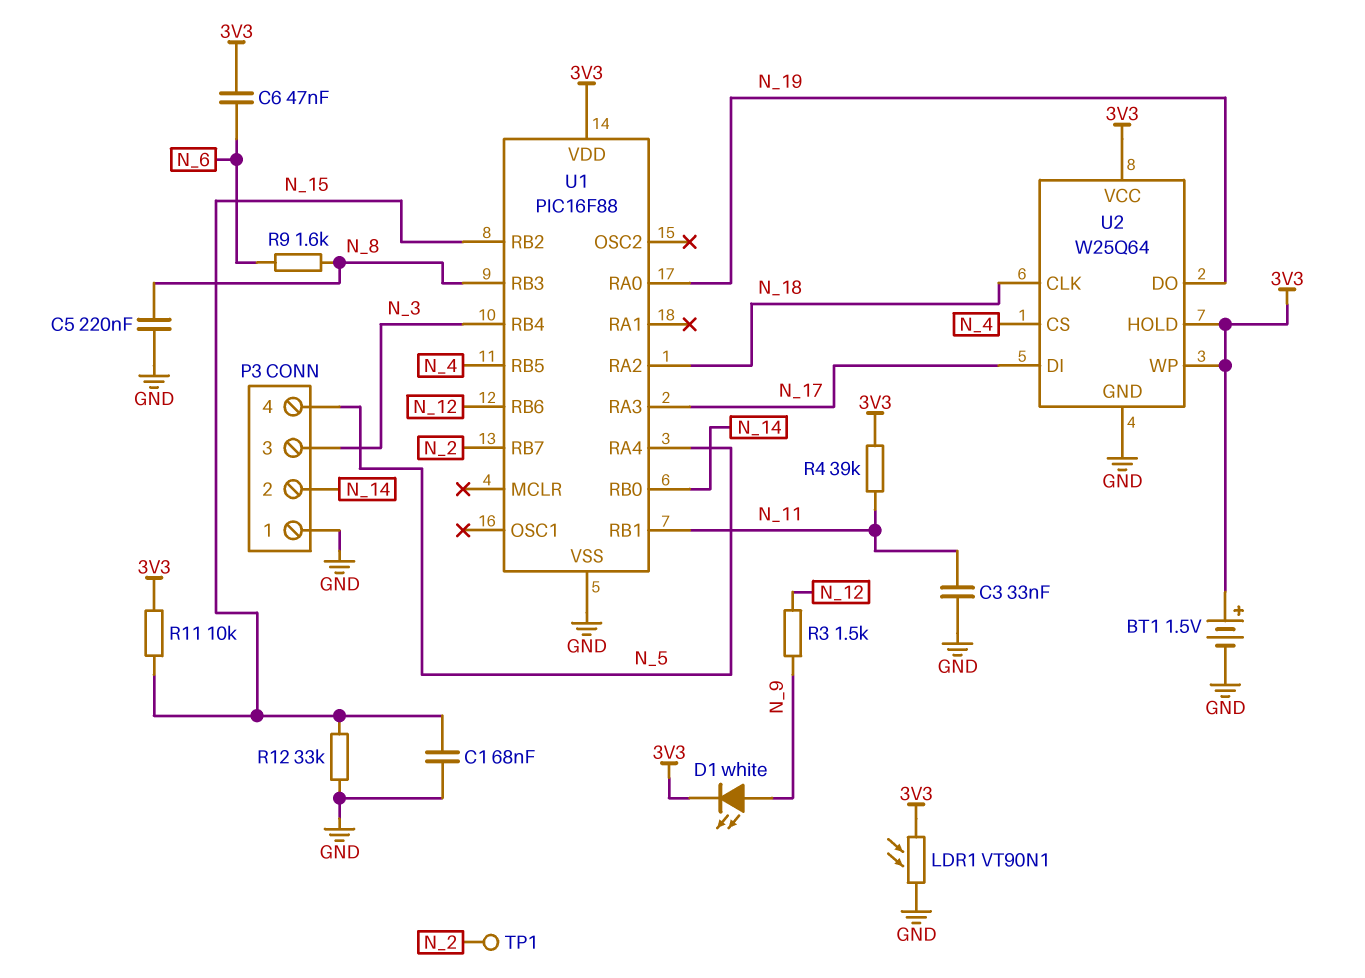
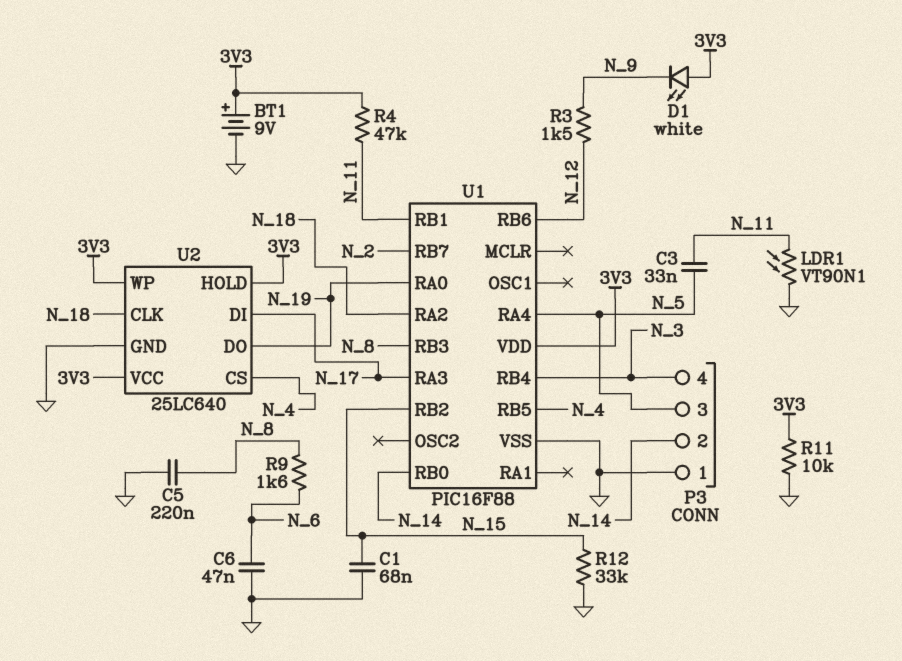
BT1: 1.5V (plus 3V3, minus GND) -> 9V (plus 3V3, minus GND)
C3: 33nF (GND, N_11) -> 33nF (N_5, N_11)
C6: 47nF (3V3, N_6) -> 47nF (GND, N_6)
D1: LED white (A N_9, K 3V3) -> LED white (A 3V3, K N_9)
LDR1: VT90N1 (3V3, GND) -> VT90N1 (GND, N_11)
P3 pin 3: N_3 -> N_5
P3 pin 4: N_5 -> N_3
R4: 39k (3V3, N_11) -> 47k (3V3, N_11)
R11: 10k (3V3, N_15) -> 10k (3V3, GND)
TP1: test point (N_2) -> none
U2: W25Q64 -> 25LC640

